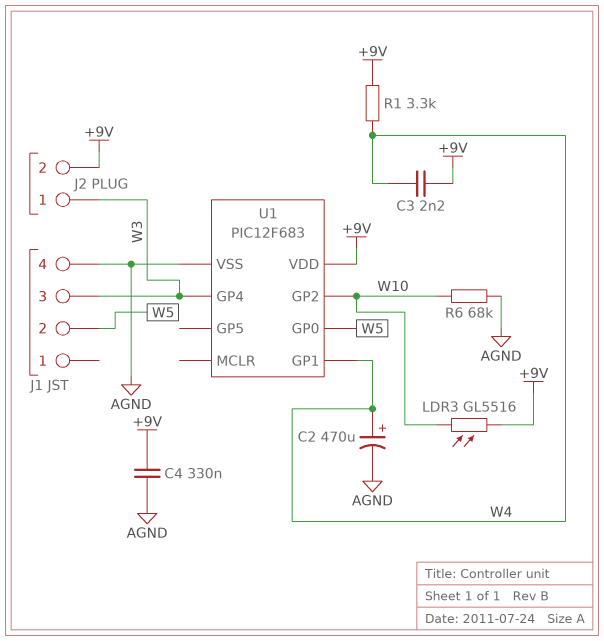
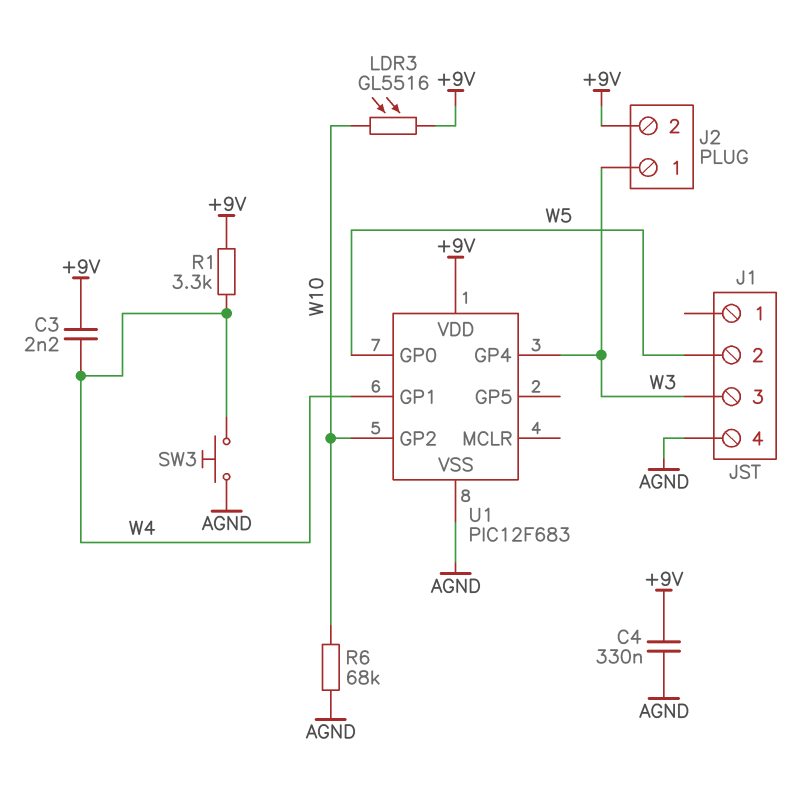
C2: 470uF (plus W4, minus AGND) -> none
SW3: none -> button (AGND, W4)

